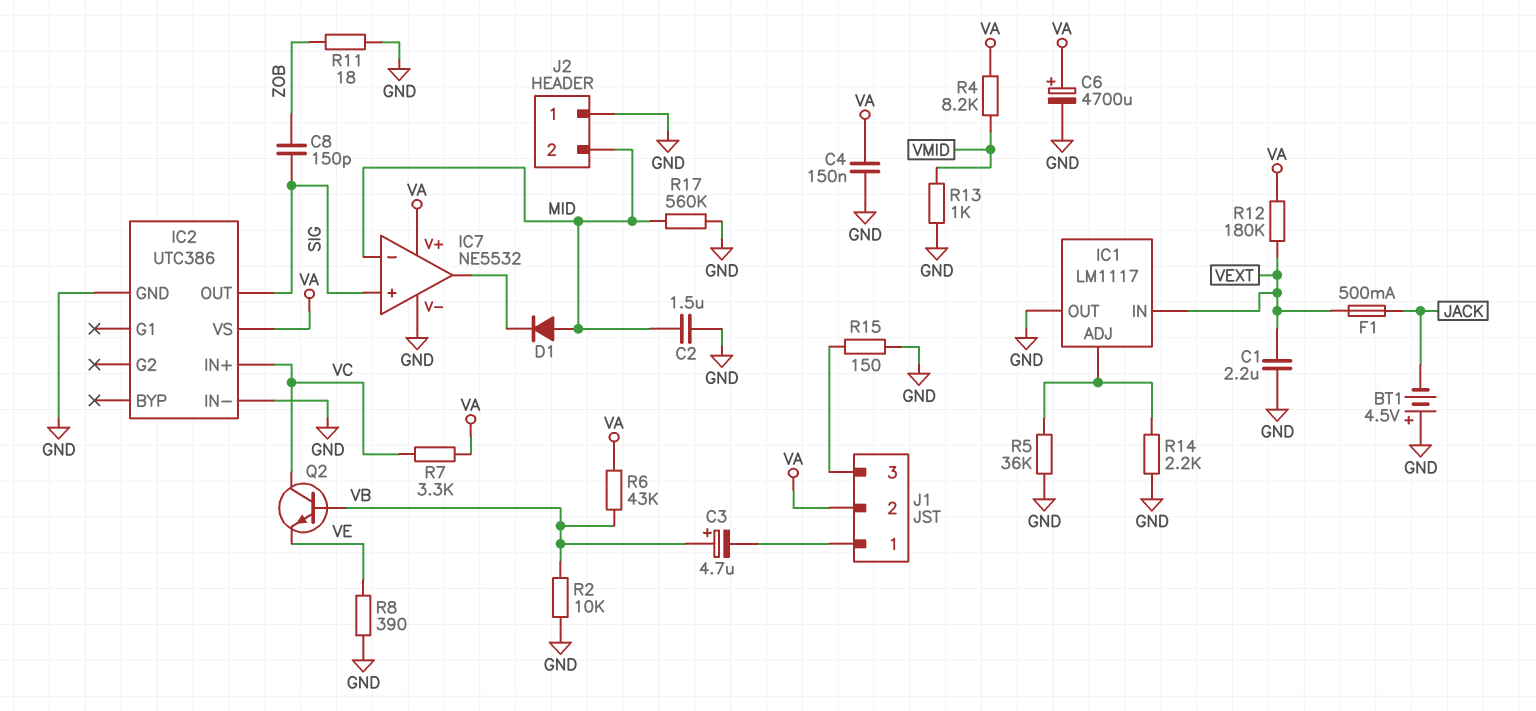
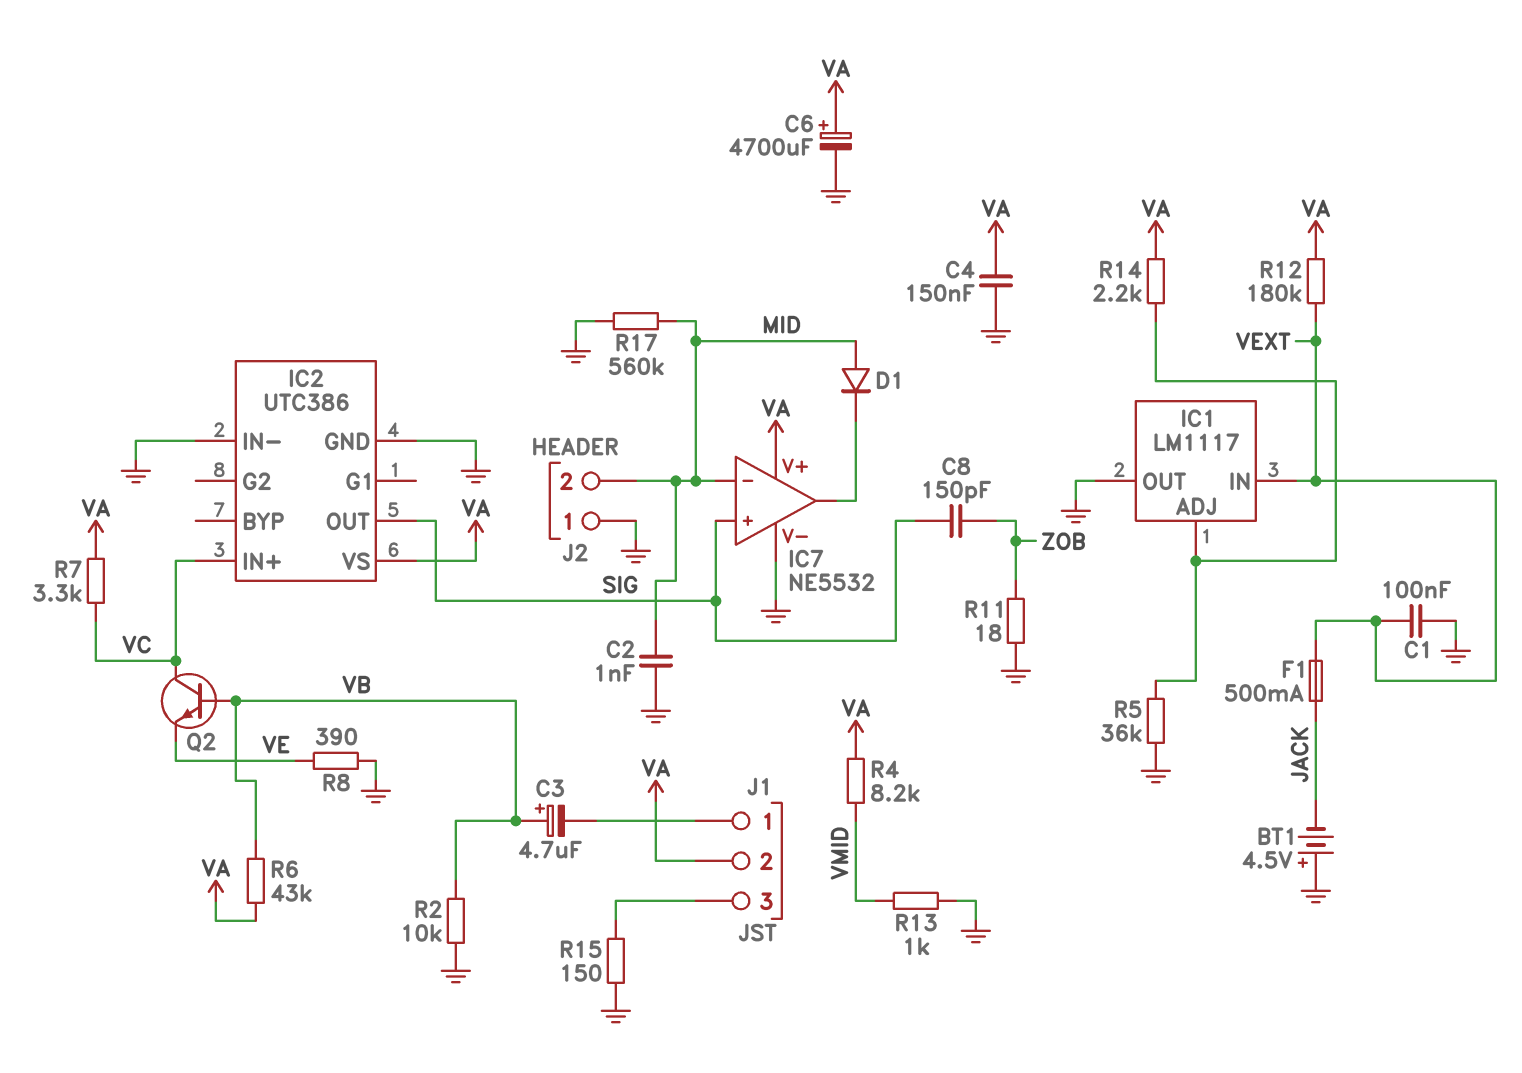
C1: 2.2uF (GND, VEXT) -> 100nF (GND, VEXT)
C2: 1.5uF (GND, MID) -> 1nF (GND, MID)
R14: 2.2k (GND, IC1/ADJ) -> 2.2k (IC1/ADJ, VA)

